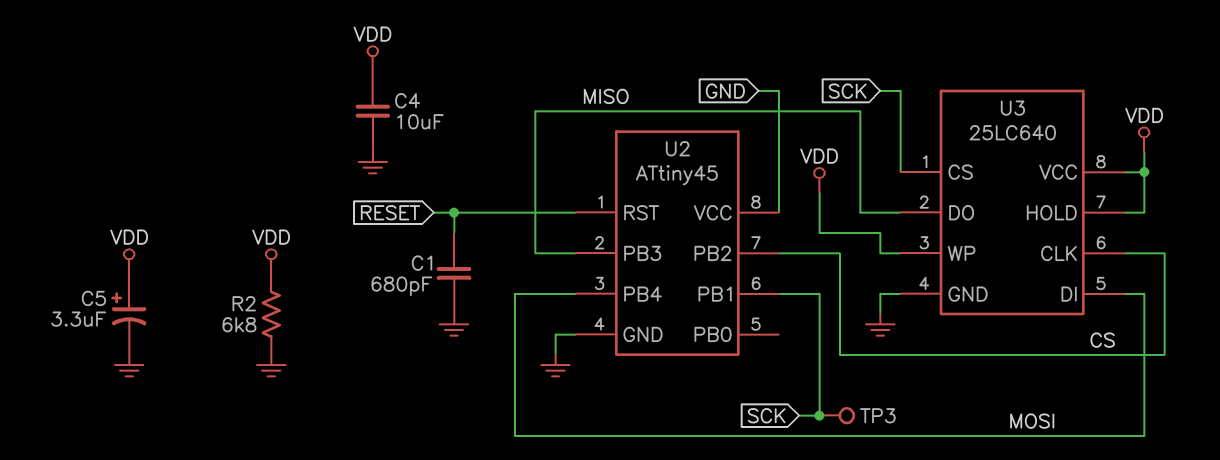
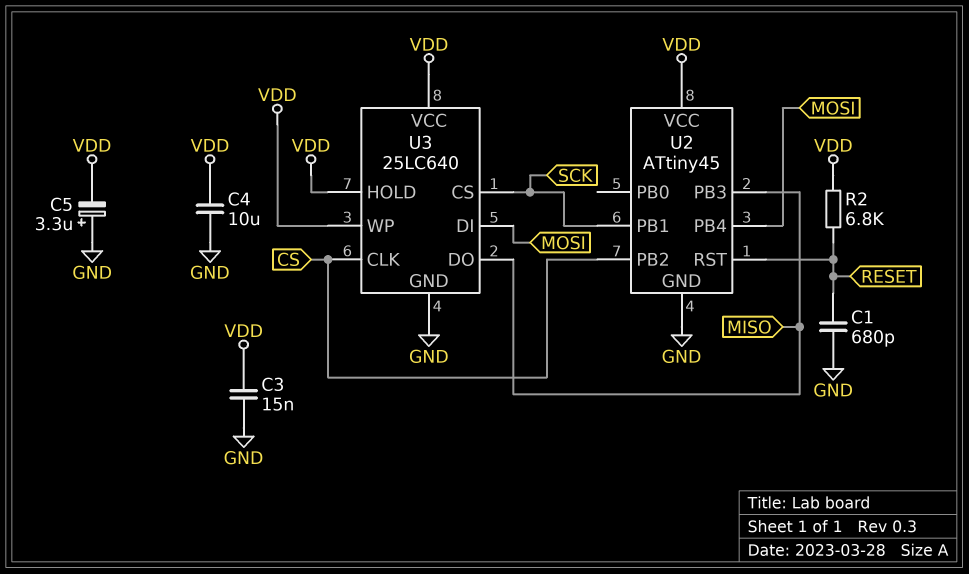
C3: none -> 15nF (GND, VDD)
C5: 3.3uF (plus VDD, minus GND) -> 3.3uF (plus GND, minus VDD)
R2: 6.8k (GND, VDD) -> 6.8k (RESET, VDD)
TP3: test point (SCK) -> none
U2 pin VCC: GND -> VDD

